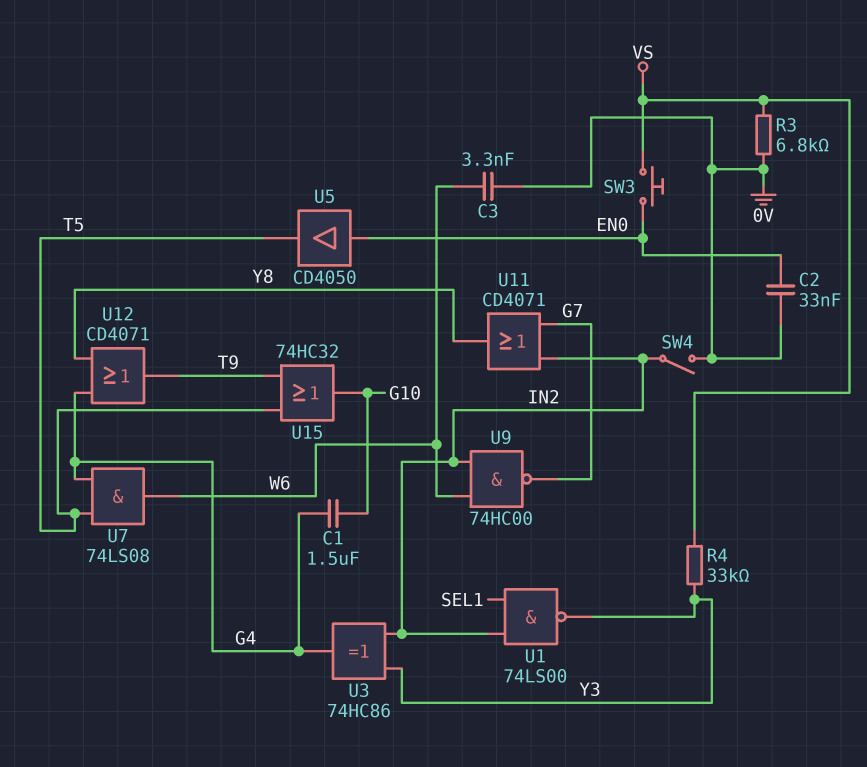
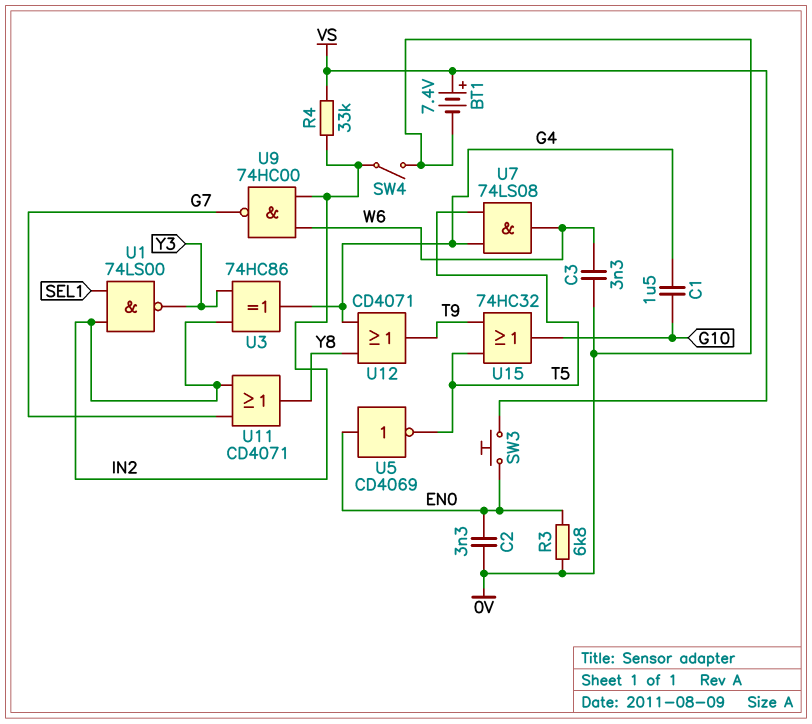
BT1: none -> 7.4V (plus VS, minus 0V)
C2: 33nF (0V, EN0) -> 3.3nF (0V, EN0)
R3: 6.8k (0V, VS) -> 6.8k (0V, EN0)
R4: 33k (VS, Y3) -> 33k (IN2, VS)
U5: buffer CD4050 (in EN0, out T5) -> NOT CD4069 (in EN0, out T5)

